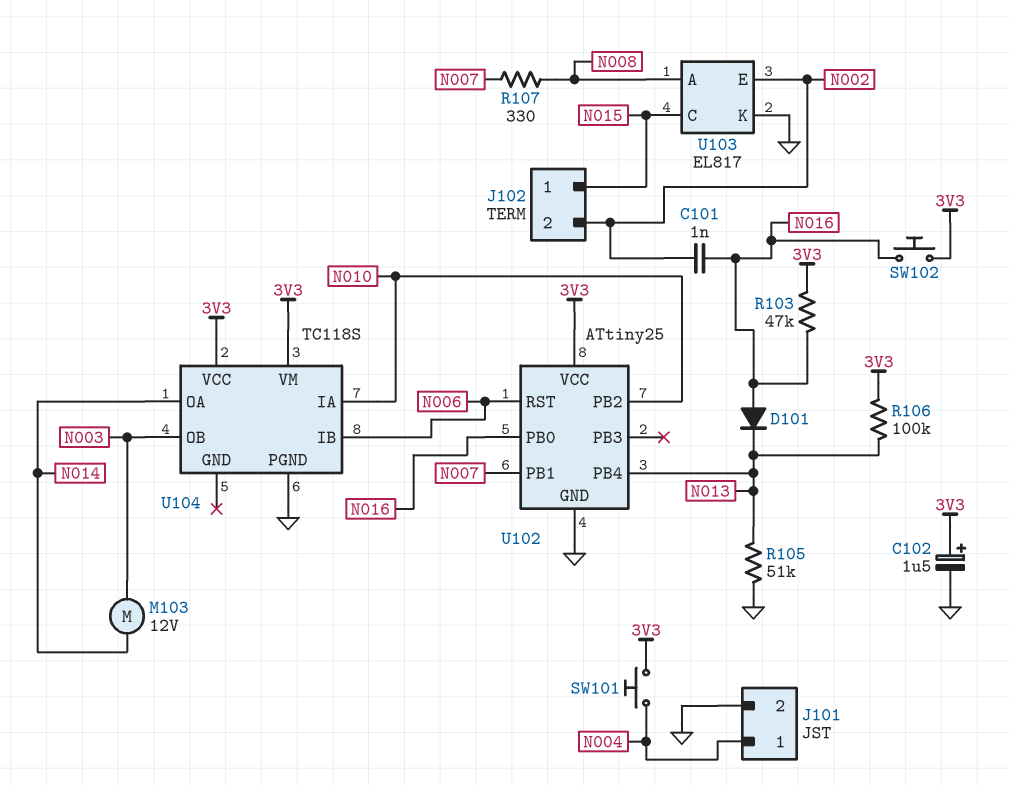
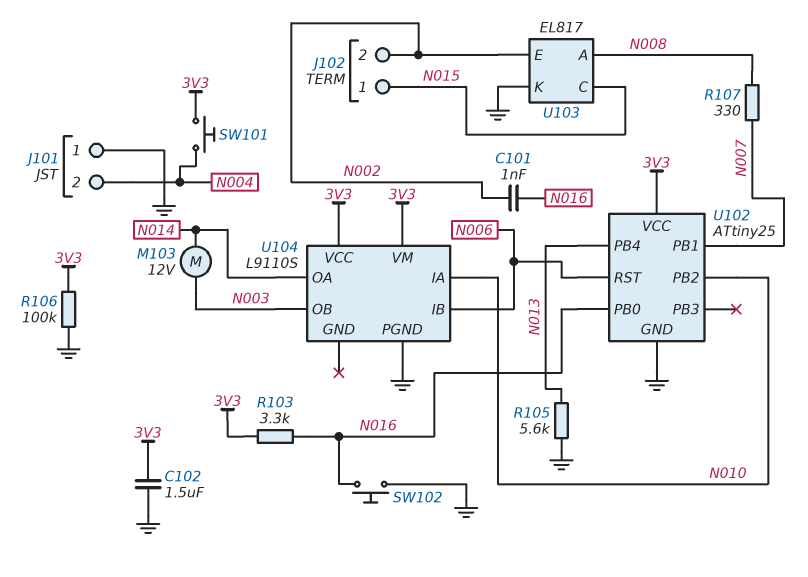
C102: 1.5uF (plus 3V3, minus GND) -> 1.5uF (3V3, GND)
D101: diode (A N016, K N013) -> none
J101 pin 1: N004 -> GND
J101 pin 2: GND -> N004
R103: 47k (3V3, N016) -> 3.3k (3V3, N016)
R105: 51k (GND, N013) -> 5.6k (GND, N013)
R106: 100k (3V3, N013) -> 100k (3V3, GND)
SW102: button (3V3, N016) -> button (GND, N016)
U104: TC118S -> L9110S

